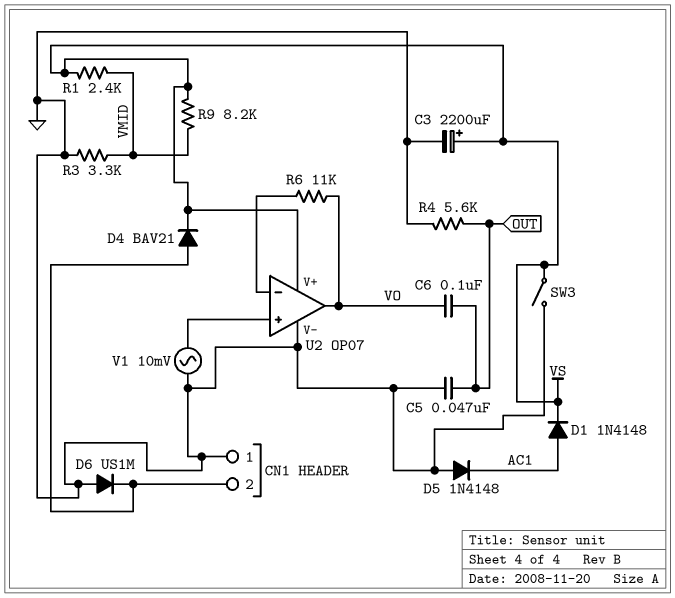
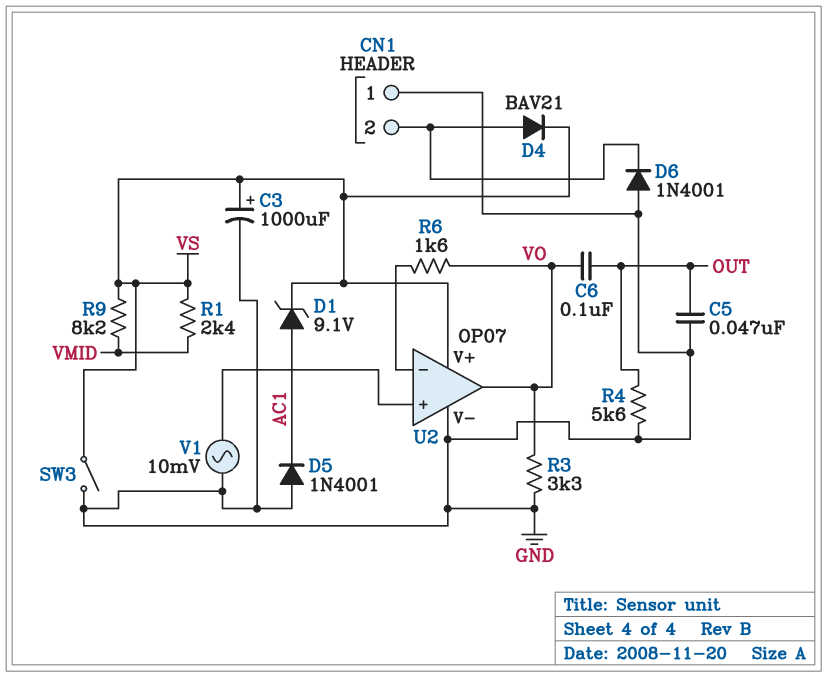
C3: 2200uF (plus VS, minus GND) -> 1000uF (plus VS, minus GND)
D1: diode 1N4148 (A AC1, K VS) -> zener 9.1V (A AC1, K VS)
D5: diode 1N4148 (A GND, K AC1) -> diode 1N4001 (A GND, K AC1)
D6: diode US1M (A GND, K CN1/2) -> diode 1N4001 (A GND, K CN1/2)
R3: 3.3k (GND, VMID) -> 3.3k (GND, VO)
R6: 11k (U2/in-, VO) -> 1.6k (U2/in-, VO)

